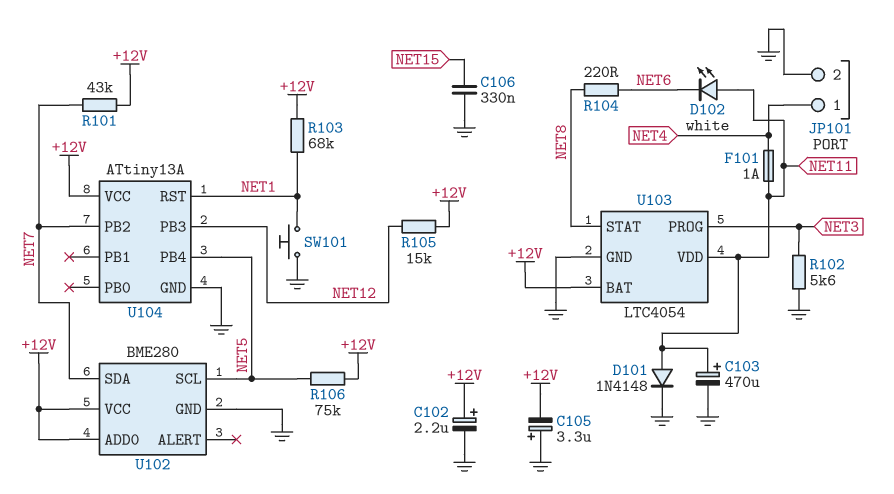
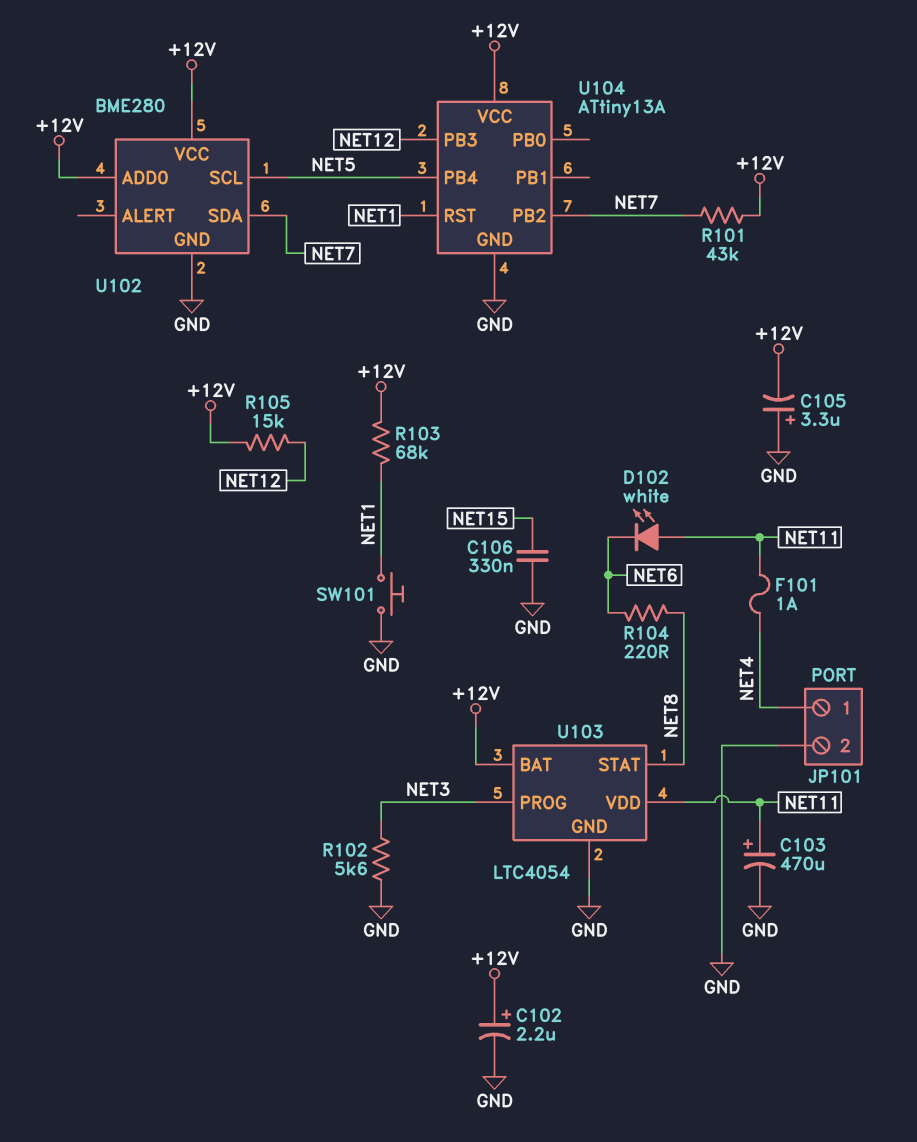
D101: diode 1N4148 (A NET11, K GND) -> none
R106: 75k (+12V, NET5) -> none

